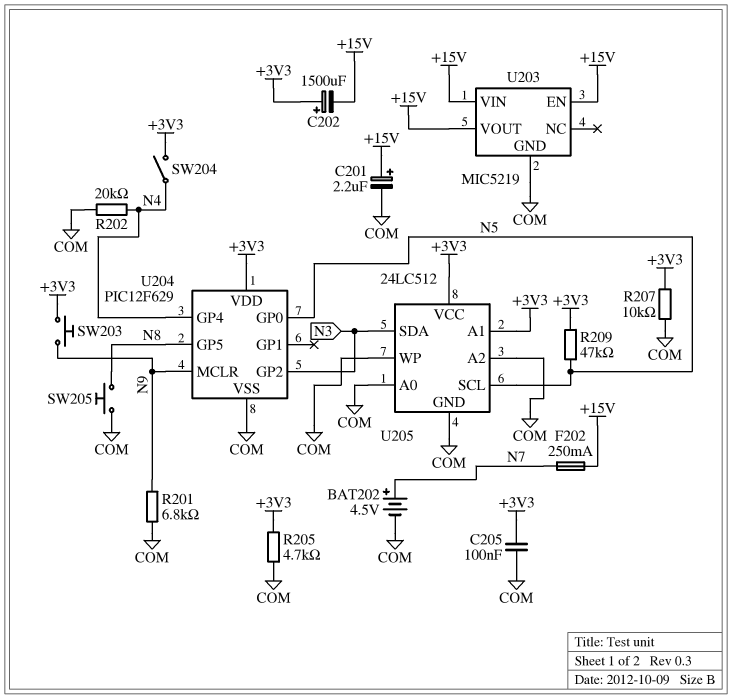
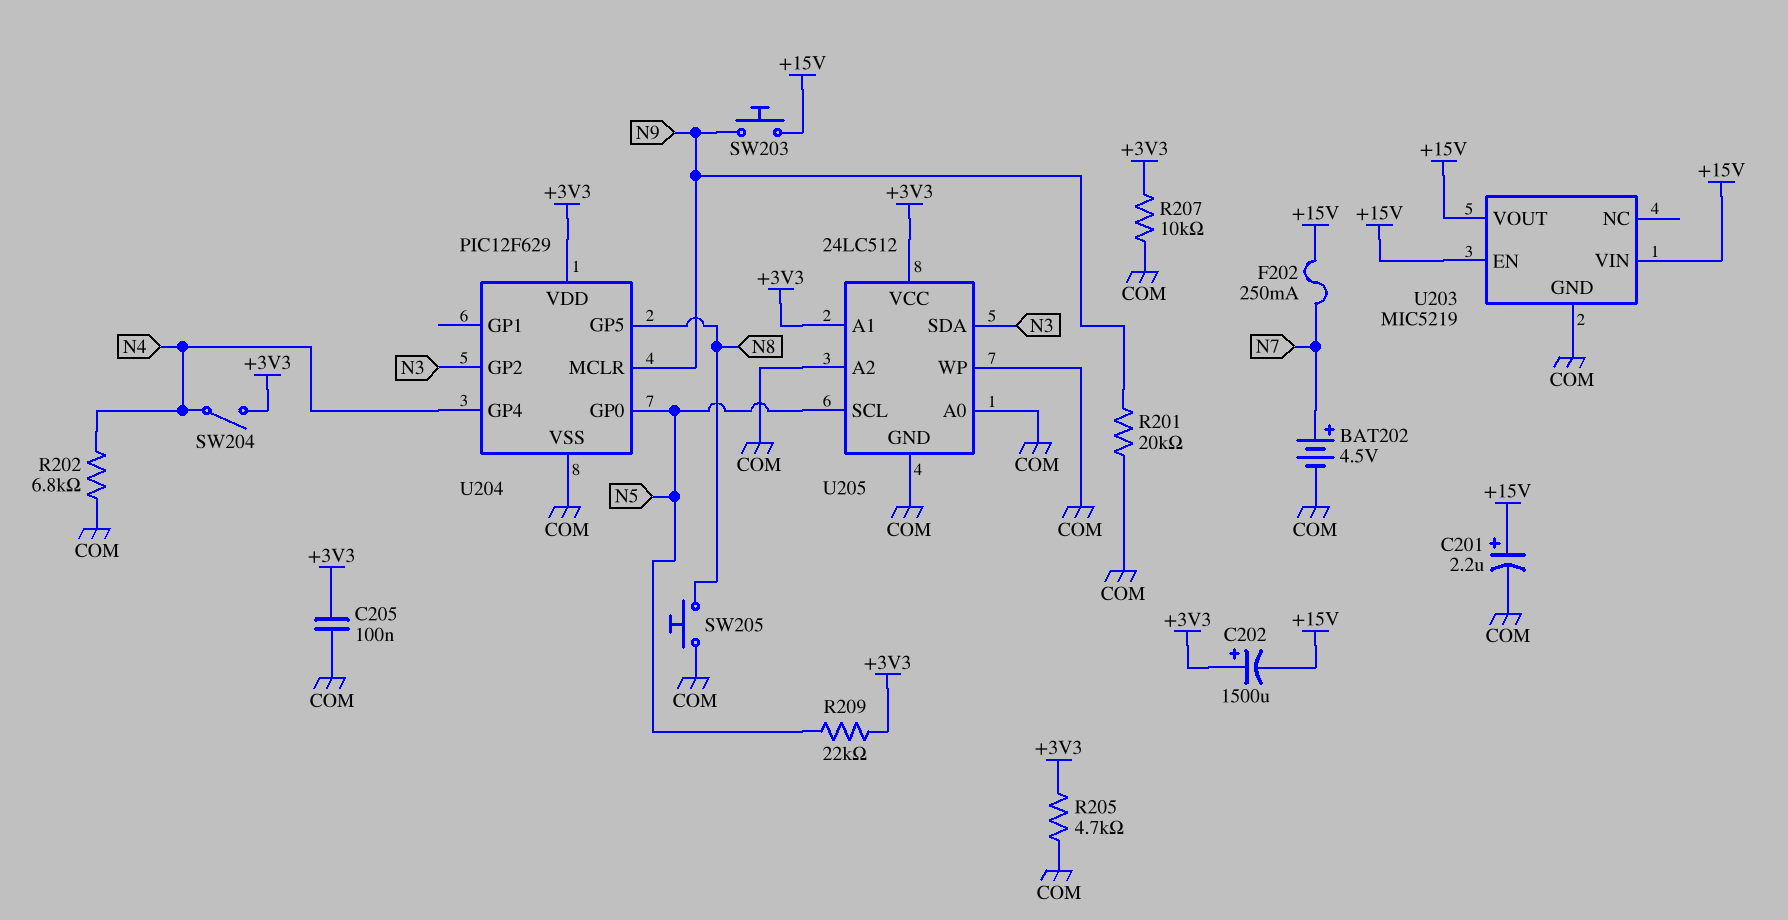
R201: 6.8k (COM, N9) -> 20k (COM, N9)
R202: 20k (COM, N4) -> 6.8k (COM, N4)
R209: 47k (+3V3, N5) -> 22k (+3V3, N5)
SW203: button (+3V3, N9) -> button (+15V, N9)

